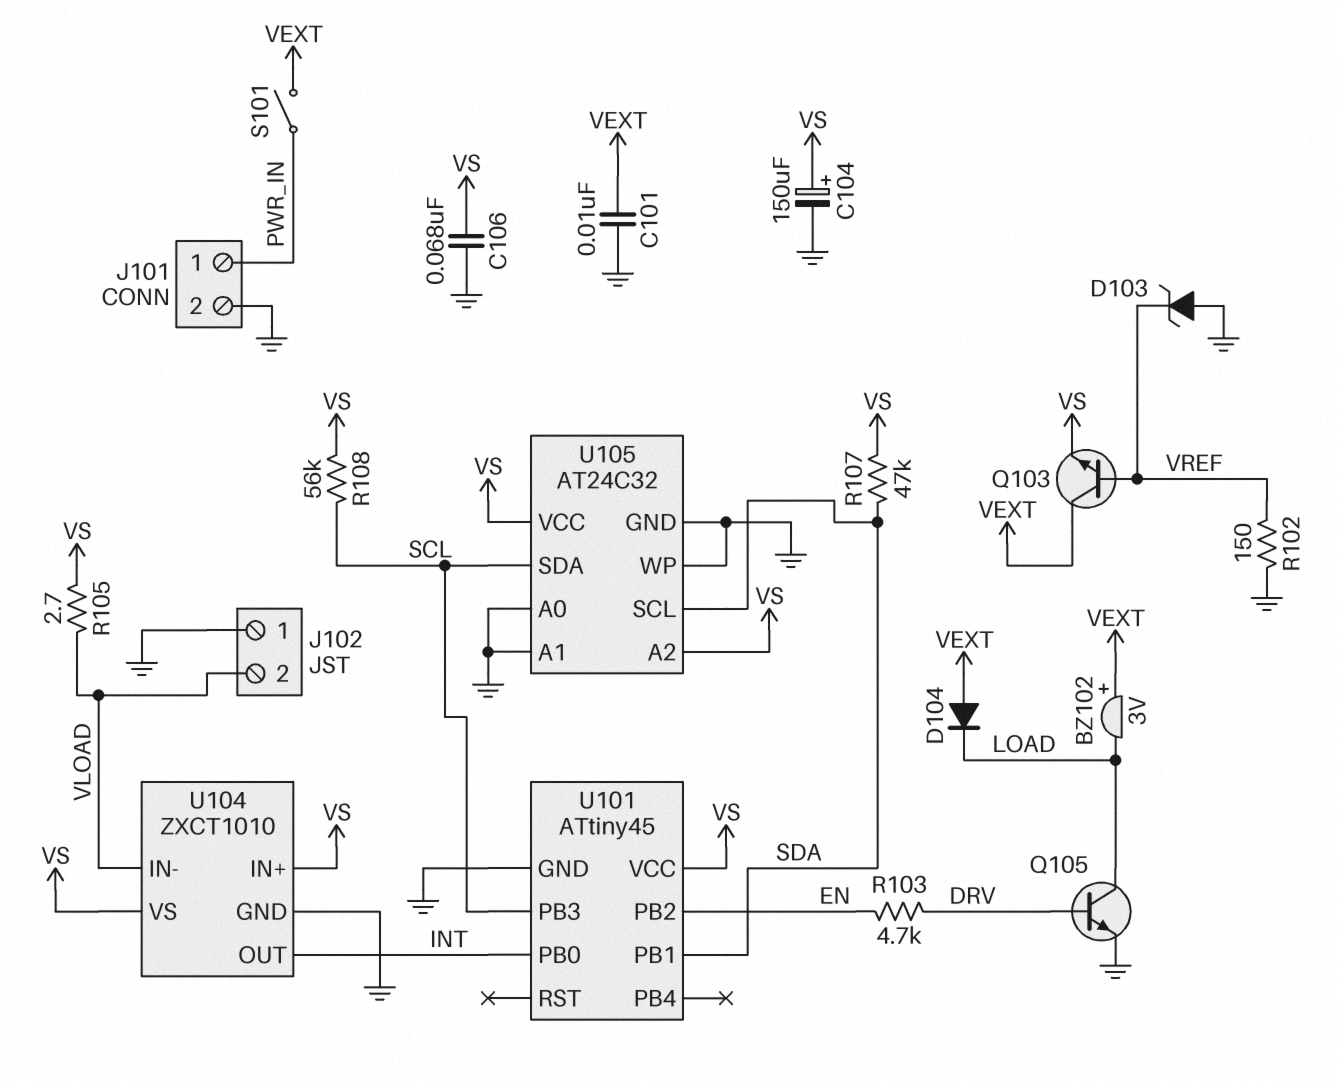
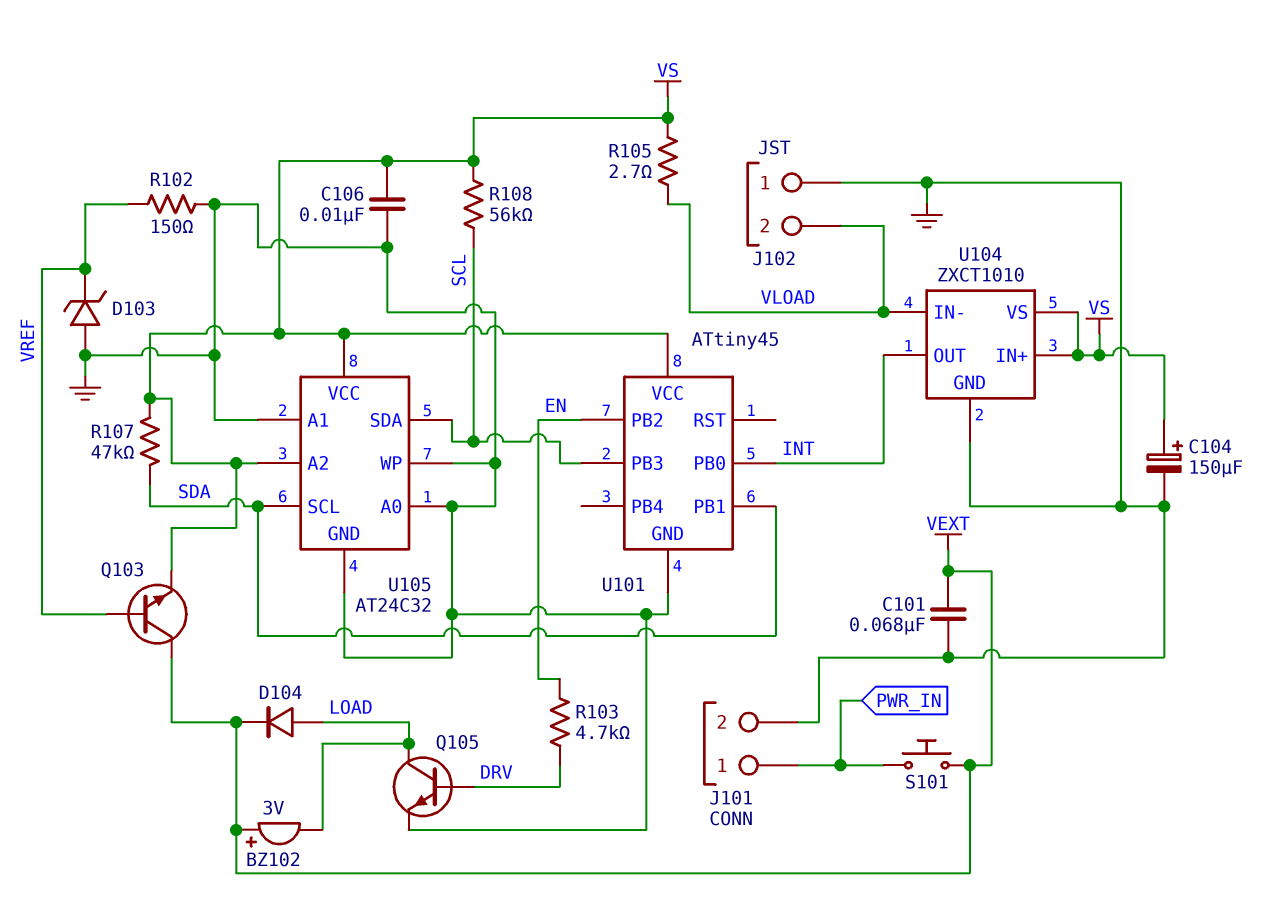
C101: 10nF (GND, VEXT) -> 68nF (GND, VEXT)
C106: 68nF (GND, VS) -> 10nF (GND, VS)
D104: diode (A VEXT, K LOAD) -> diode (A LOAD, K VEXT)
S101: switch (PWR_IN, VEXT) -> button (PWR_IN, VEXT)

